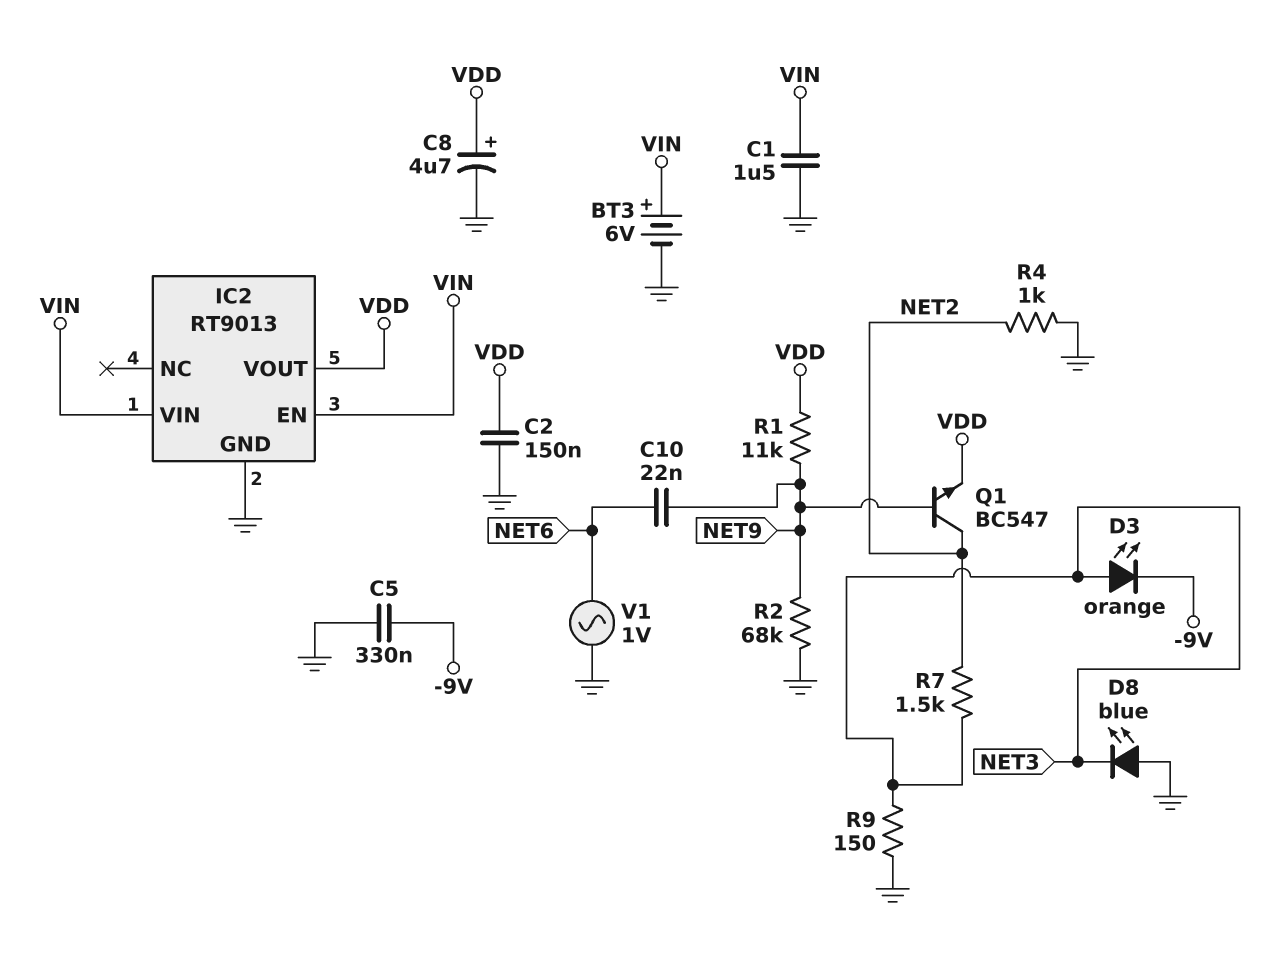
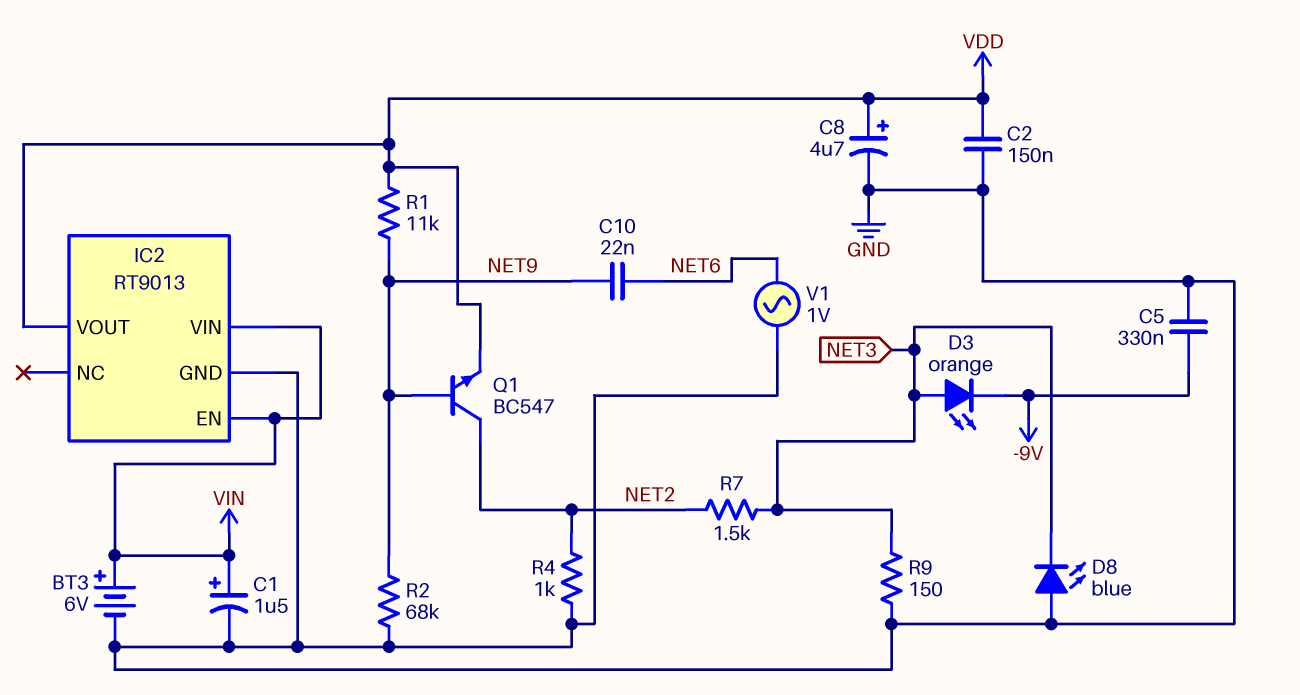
C1: 1.5uF (GND, VIN) -> 1.5uF (plus VIN, minus GND)

